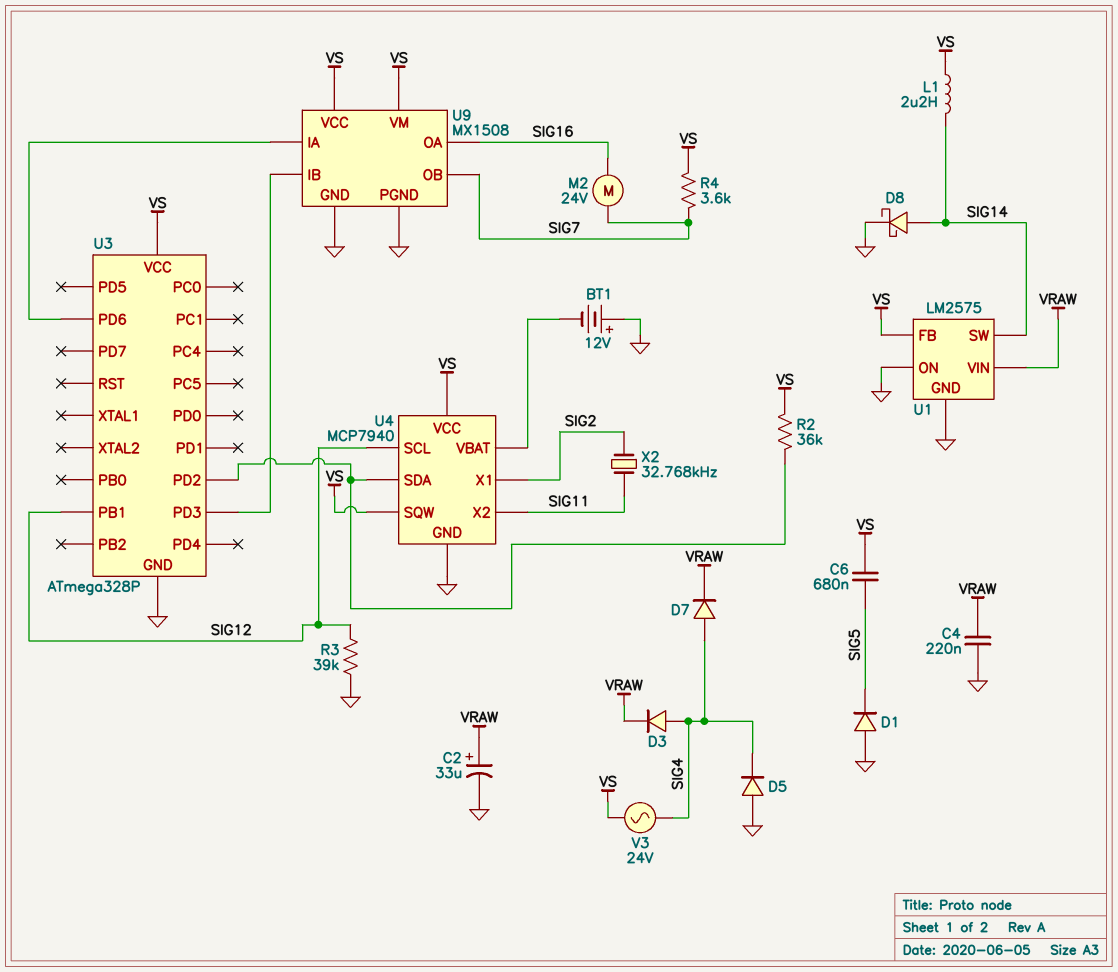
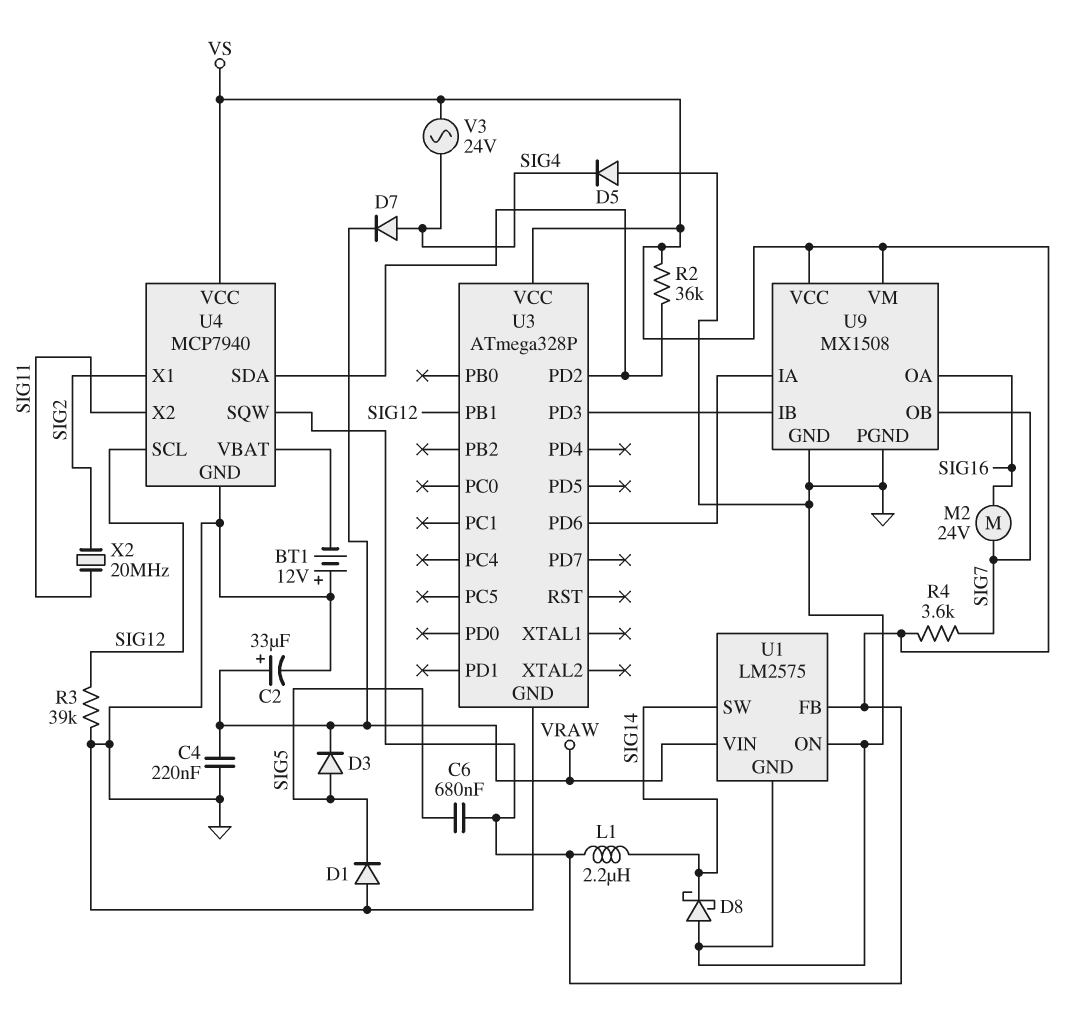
D3: diode (A SIG4, K VRAW) -> diode (A SIG5, K VRAW)
D8: schottky (A SIG14, K GND) -> schottky (A GND, K SIG14)
X2: 32.768kHz (SIG2, SIG11) -> 20MHz (SIG2, SIG11)

